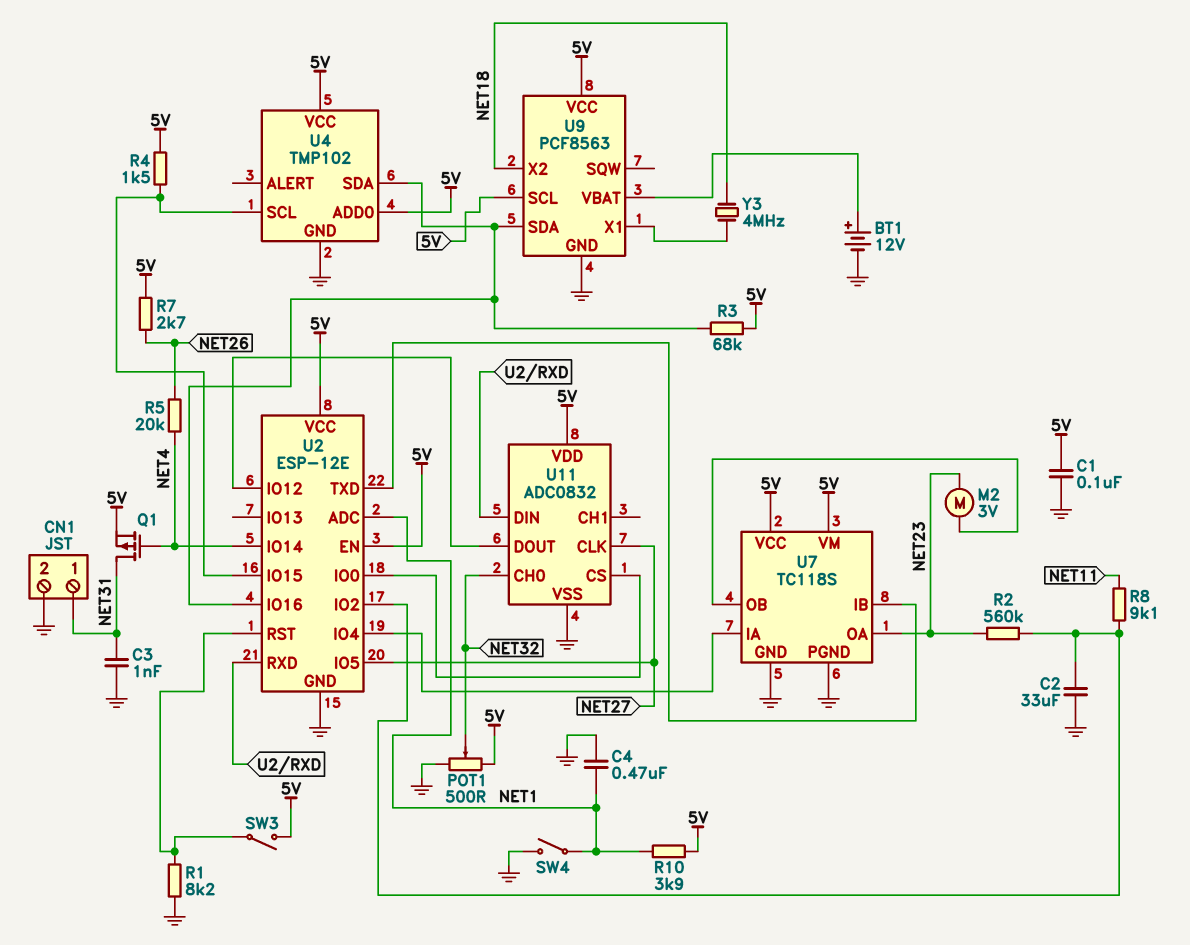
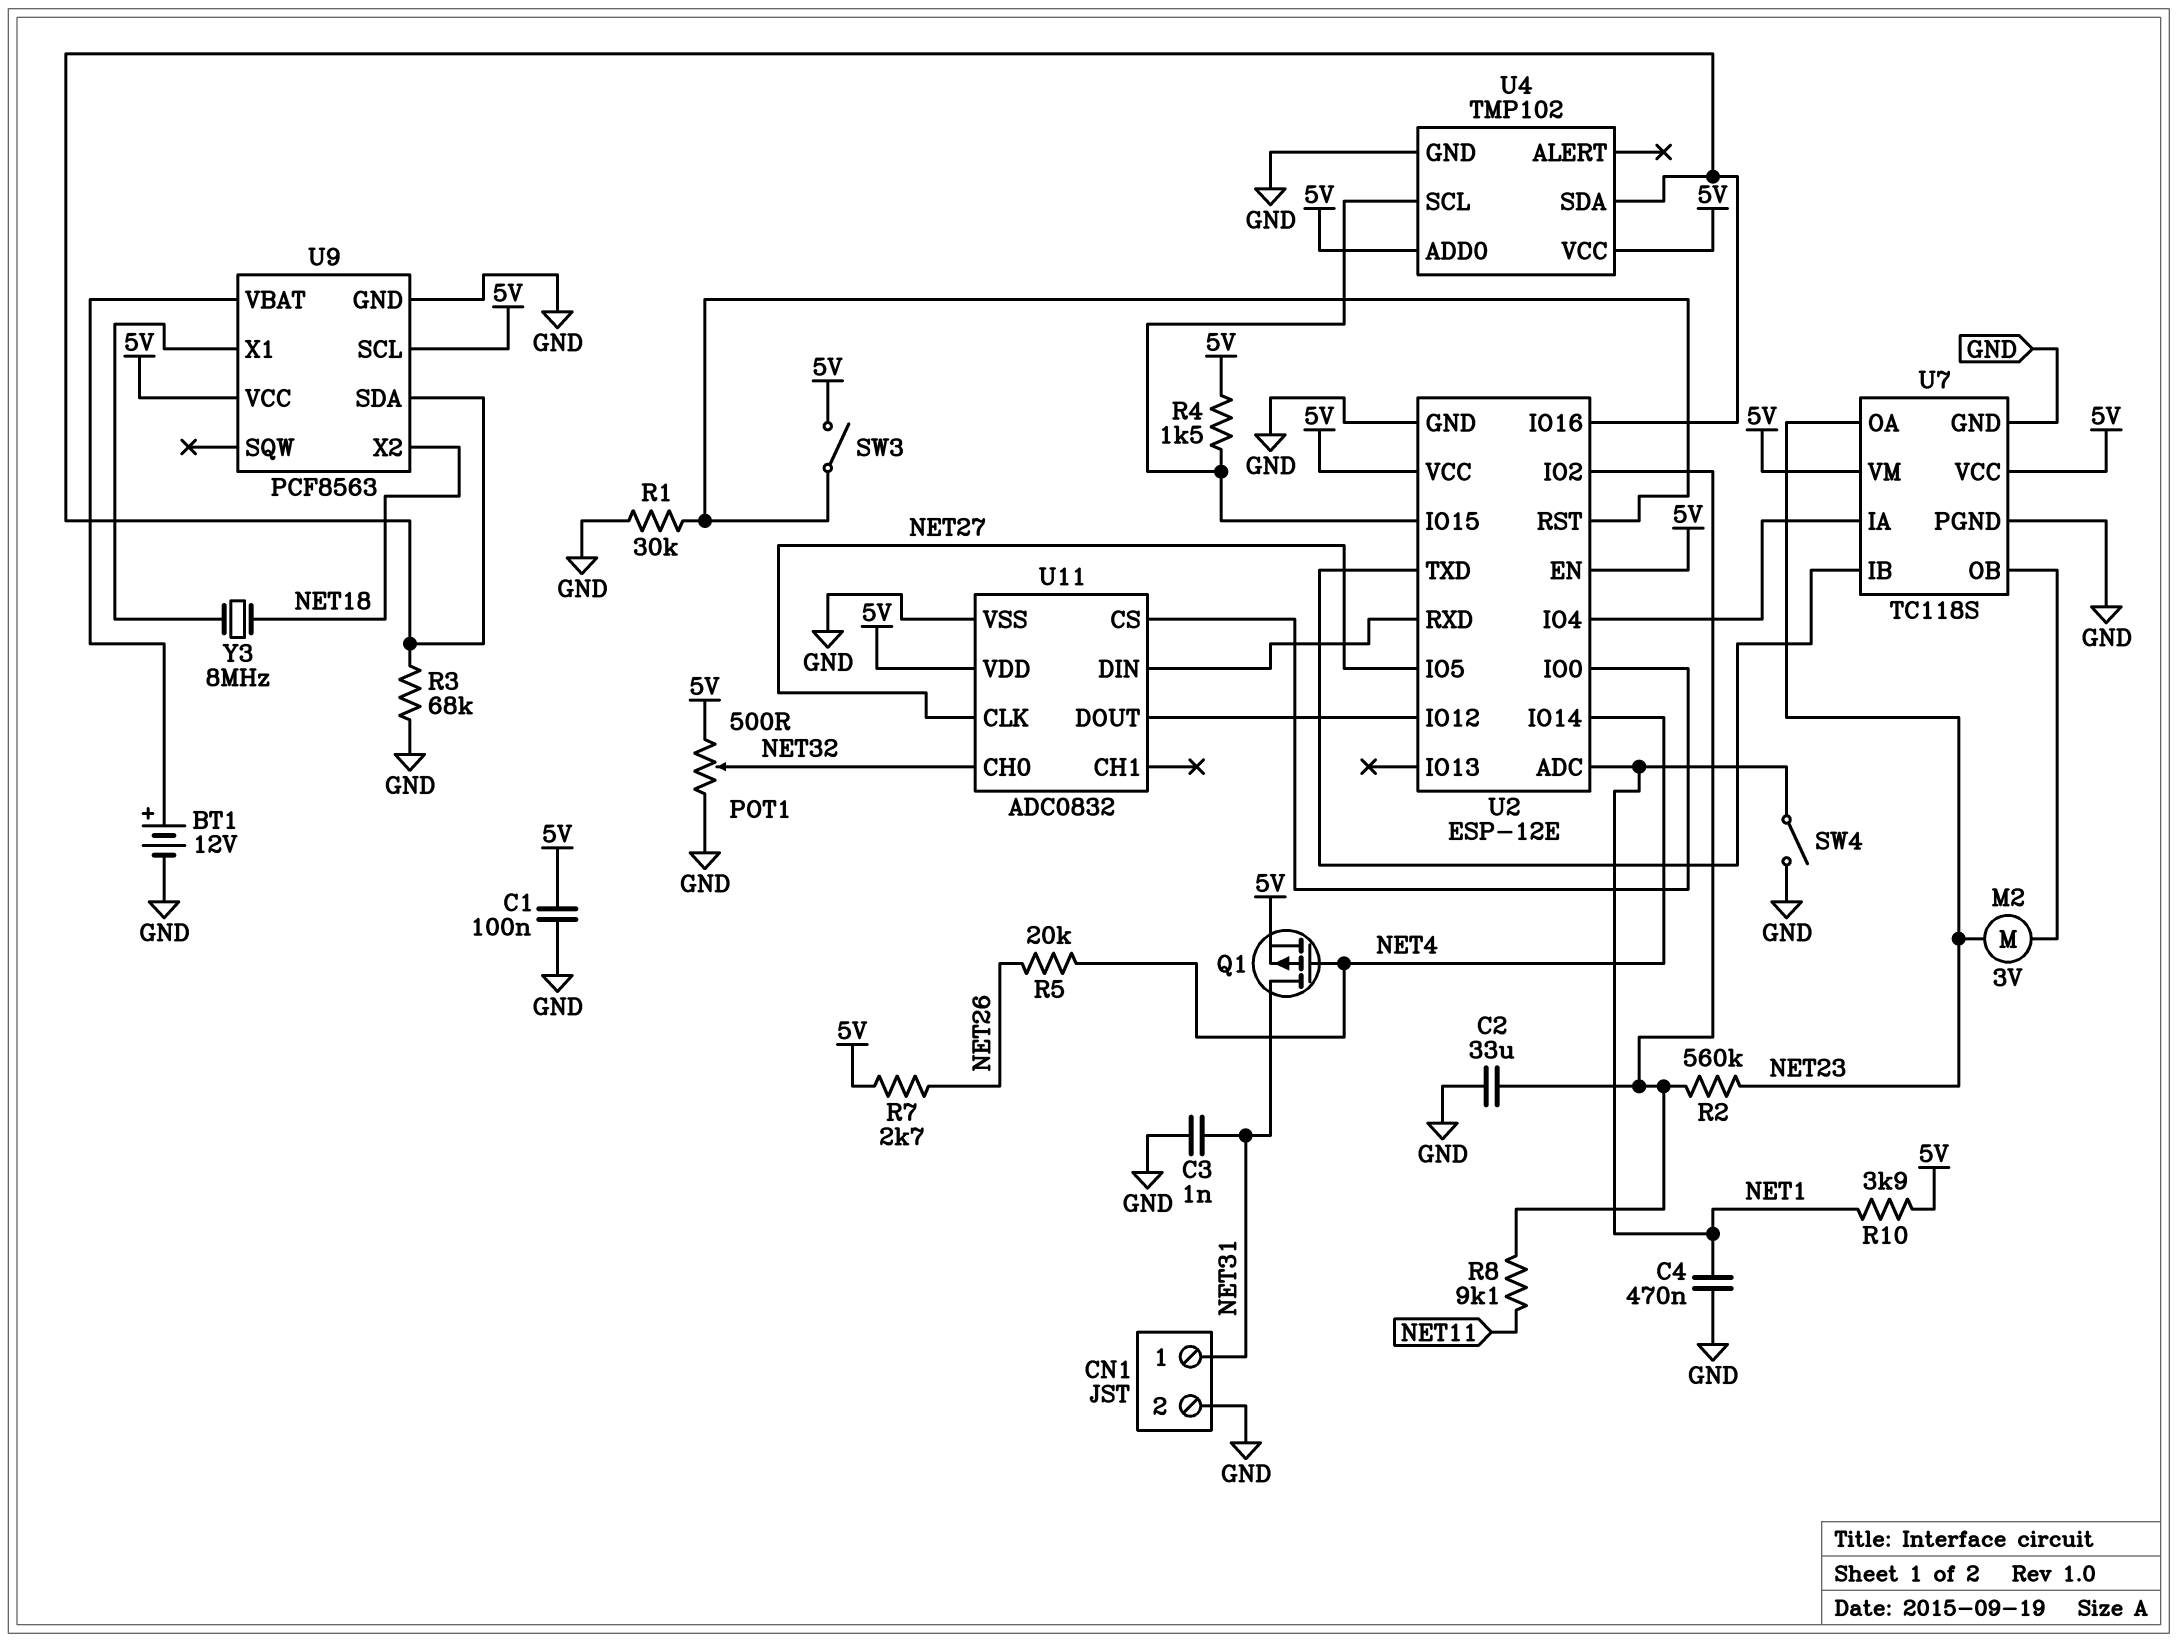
R1: 8.2k (GND, U2/RST) -> 30k (GND, U2/RST)
R3: 68k (5V, U2/IO16) -> 68k (GND, U2/IO16)
Y3: 4MHz (NET18, U9/X1) -> 8MHz (NET18, U9/X1)

